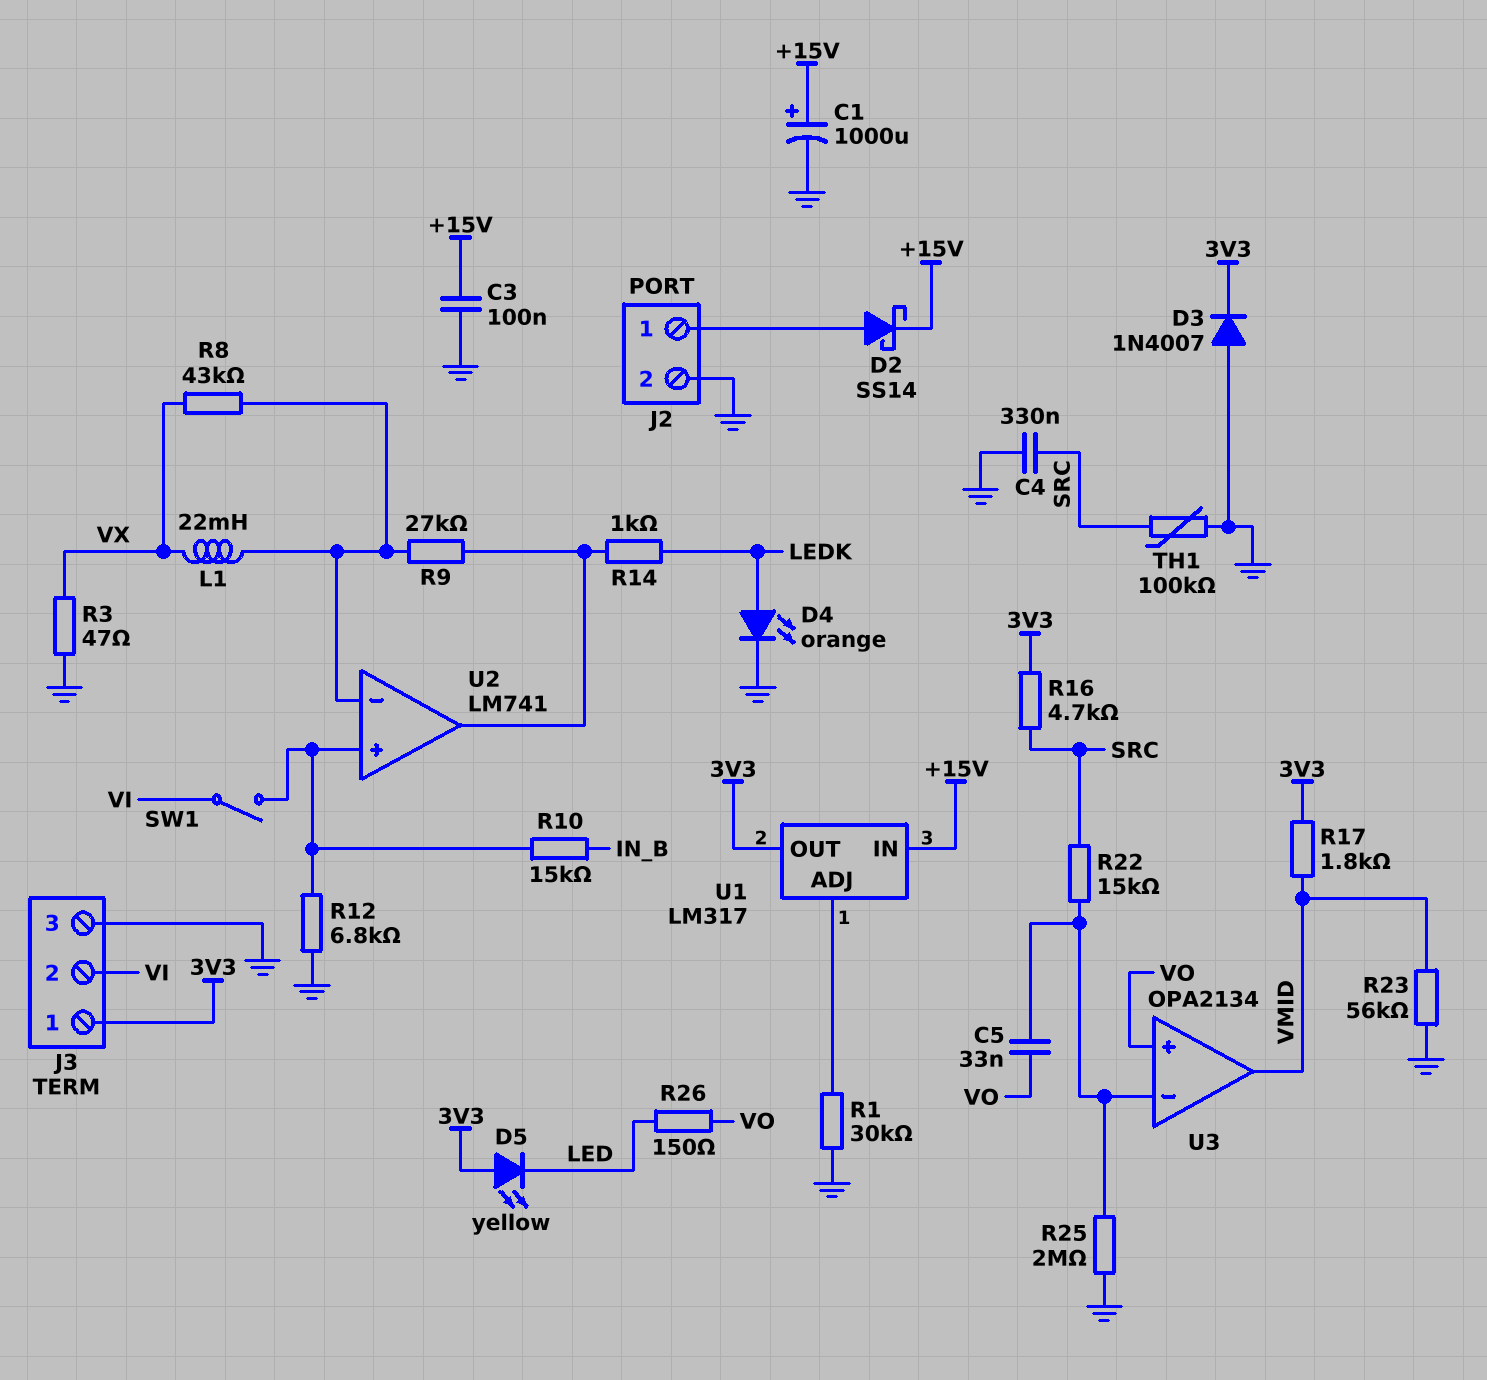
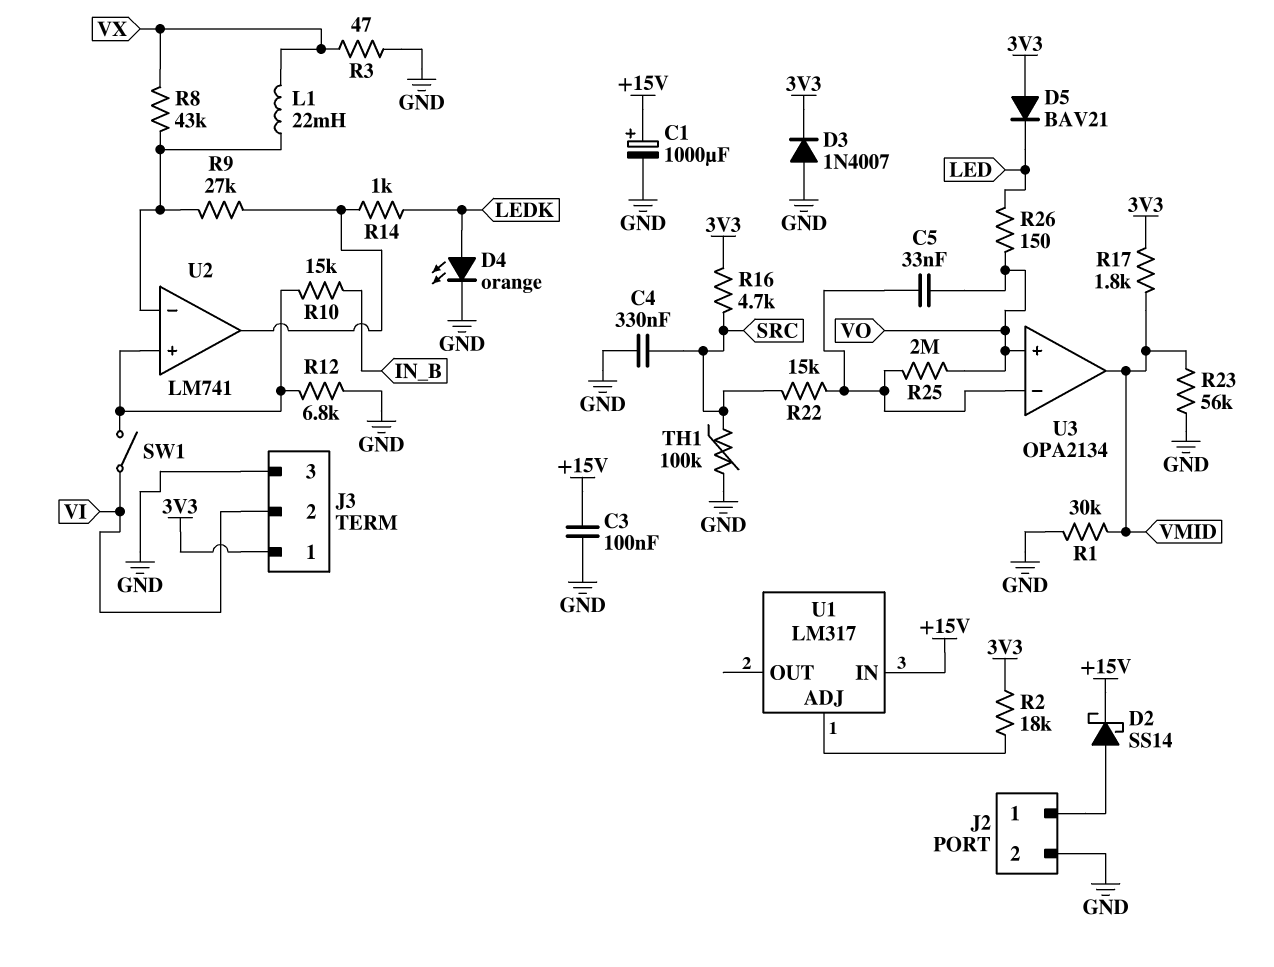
D5: LED yellow (A 3V3, K LED) -> diode BAV21 (A 3V3, K LED)
R1: 30k (GND, U1/ADJ) -> 30k (GND, VMID)
R2: none -> 18k (3V3, U1/ADJ)
R25: 2M (GND, U3/in-) -> 2M (U3/in-, VO)
U1 pin OUT: 3V3 -> none

